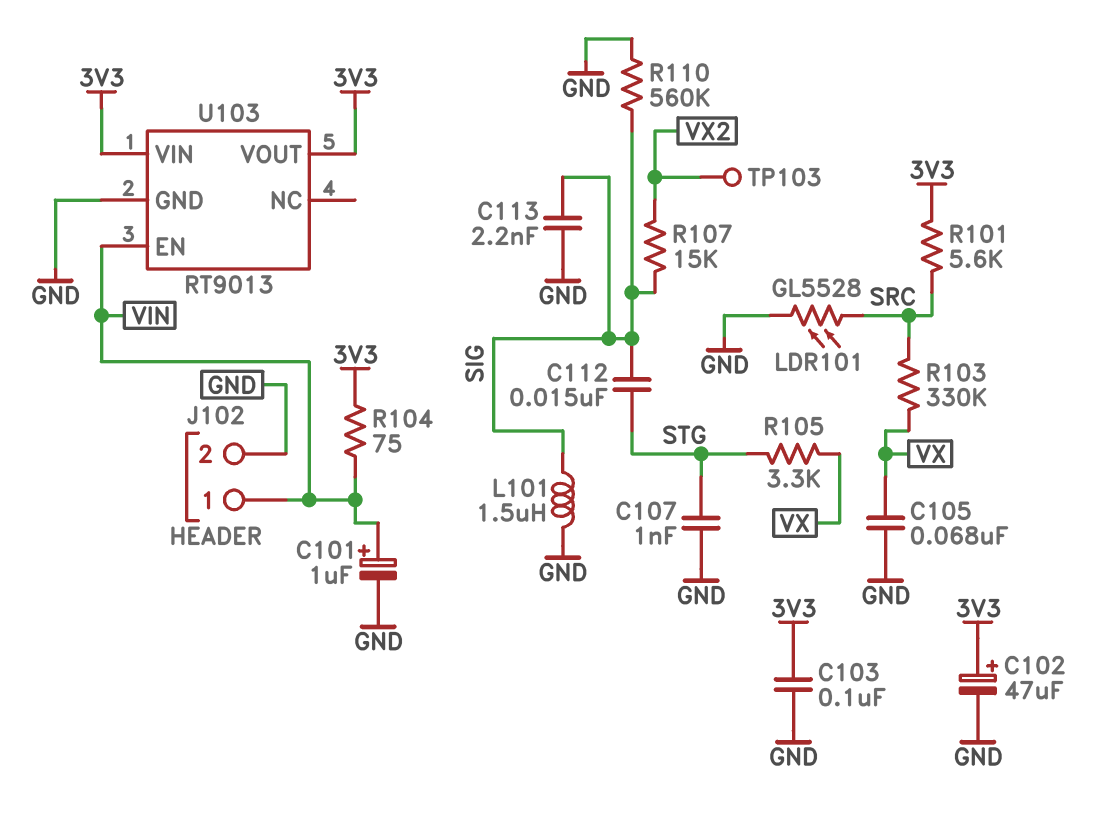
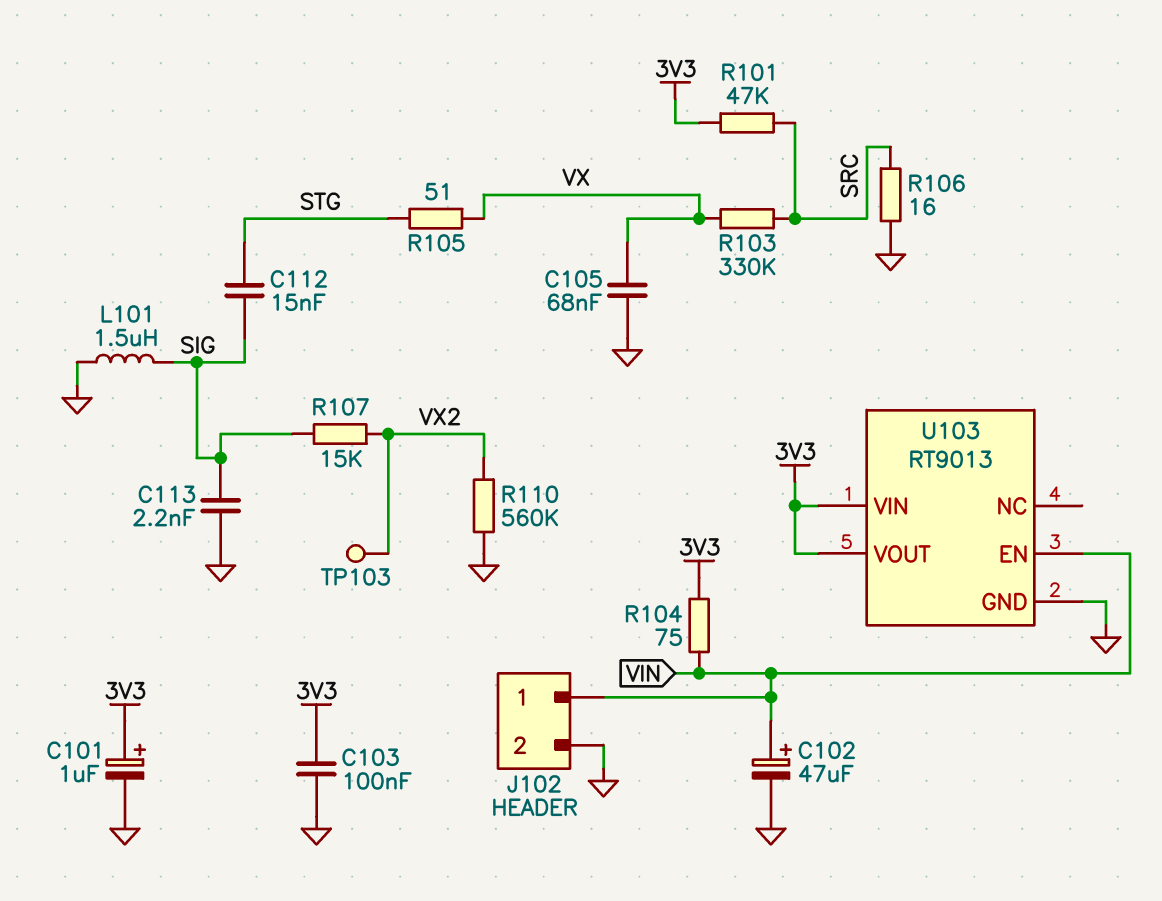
C101: 1uF (plus VIN, minus GND) -> 1uF (plus 3V3, minus GND)
C102: 47uF (plus 3V3, minus GND) -> 47uF (plus VIN, minus GND)
C107: 1nF (GND, STG) -> none
LDR101: GL5528 (GND, SRC) -> none
R101: 5.6k (3V3, SRC) -> 47k (3V3, SRC)
R105: 3.3k (STG, VX) -> 51 (STG, VX)
R106: none -> 16 (GND, SRC)
R110: 560k (GND, SIG) -> 560k (GND, VX2)

